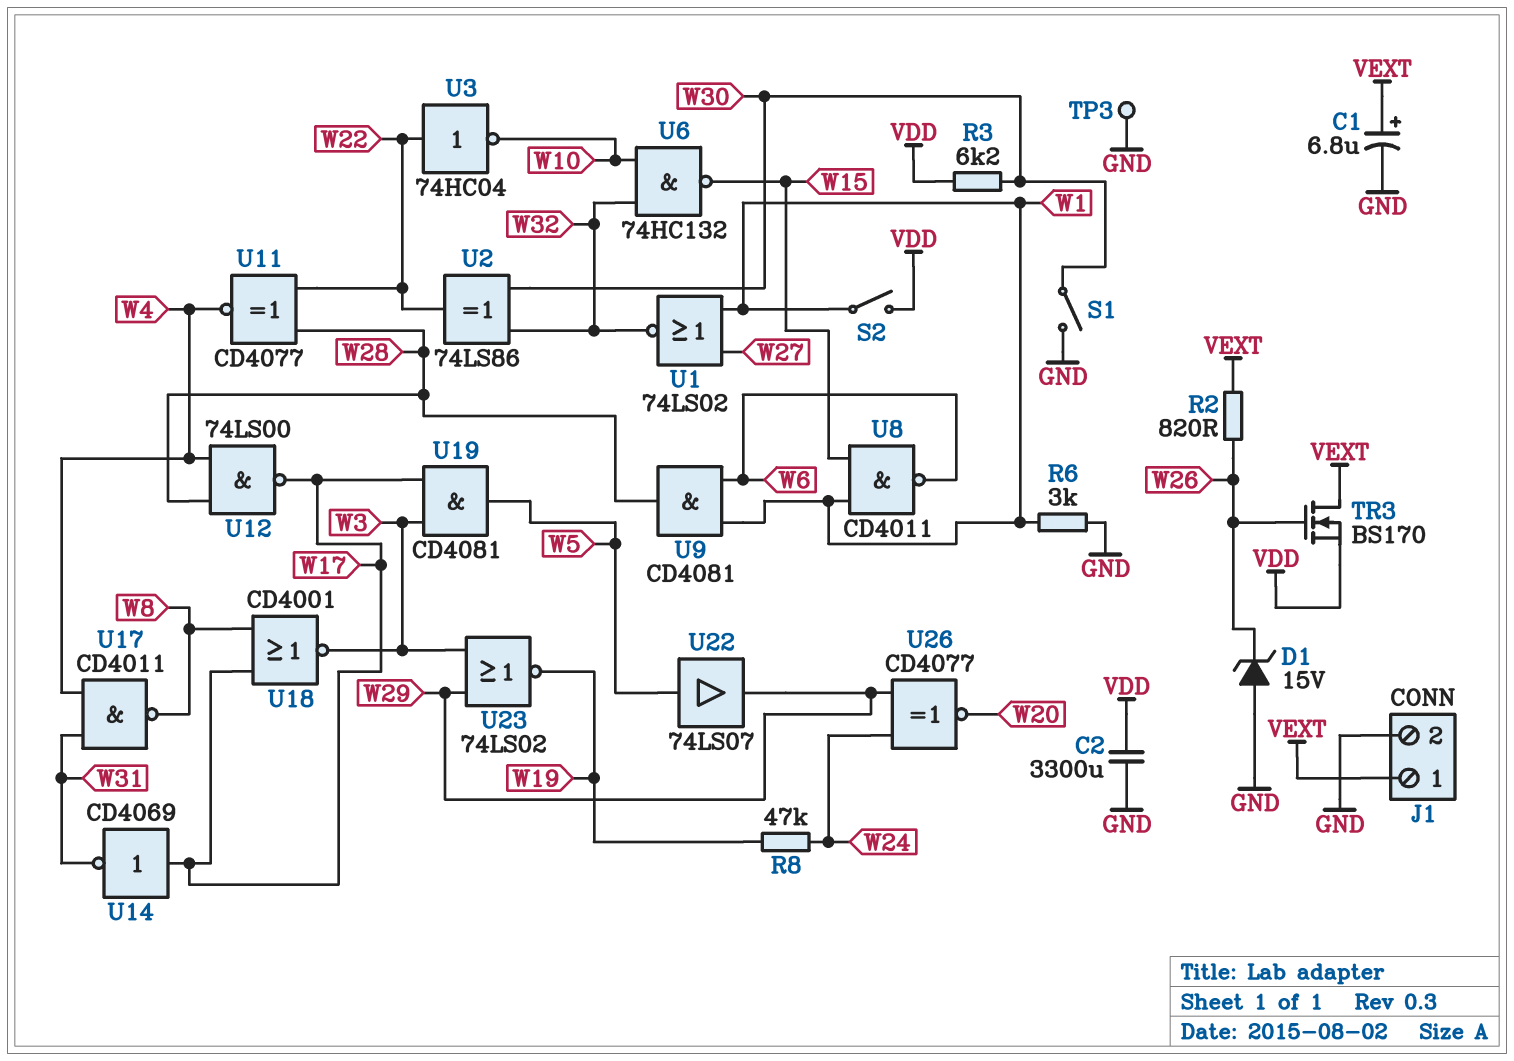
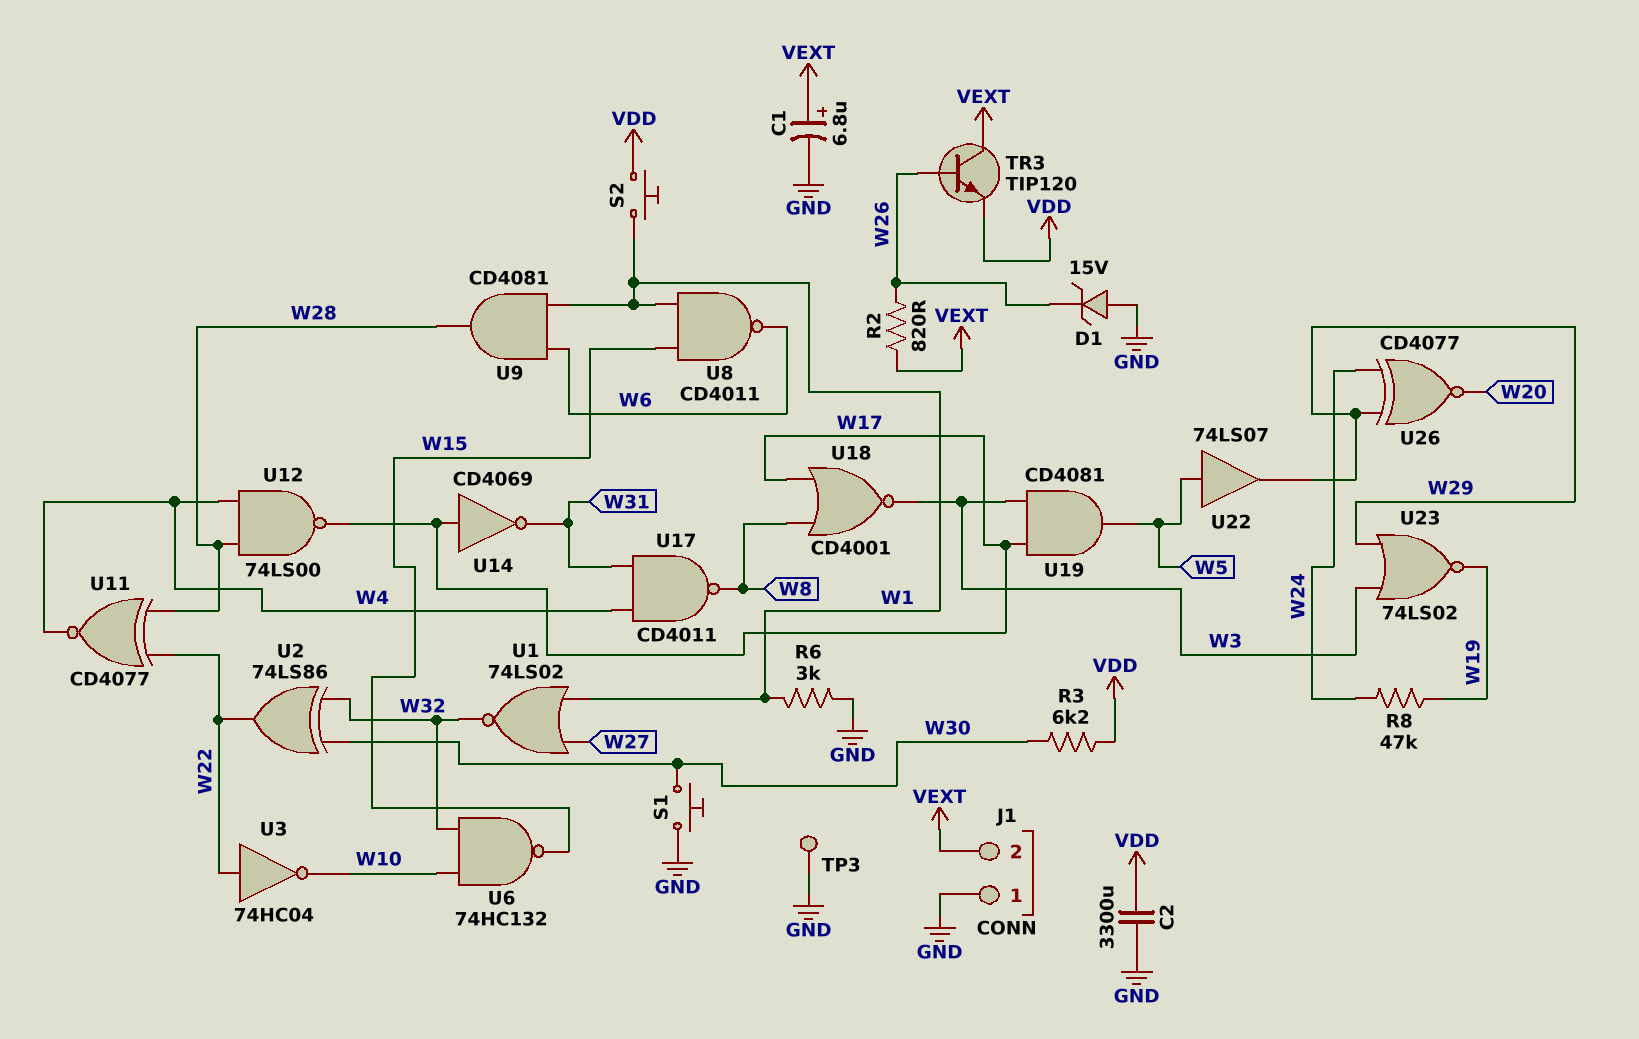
J1 pin 1: VEXT -> GND
J1 pin 2: GND -> VEXT
S1: switch (GND, W30) -> button (GND, W30)
S2: switch (VDD, W1) -> button (VDD, W1)
TR3: NMOS BS170 (G W26, D VEXT, S VDD) -> NPN TIP120 (B W26, C VEXT, E VDD)

